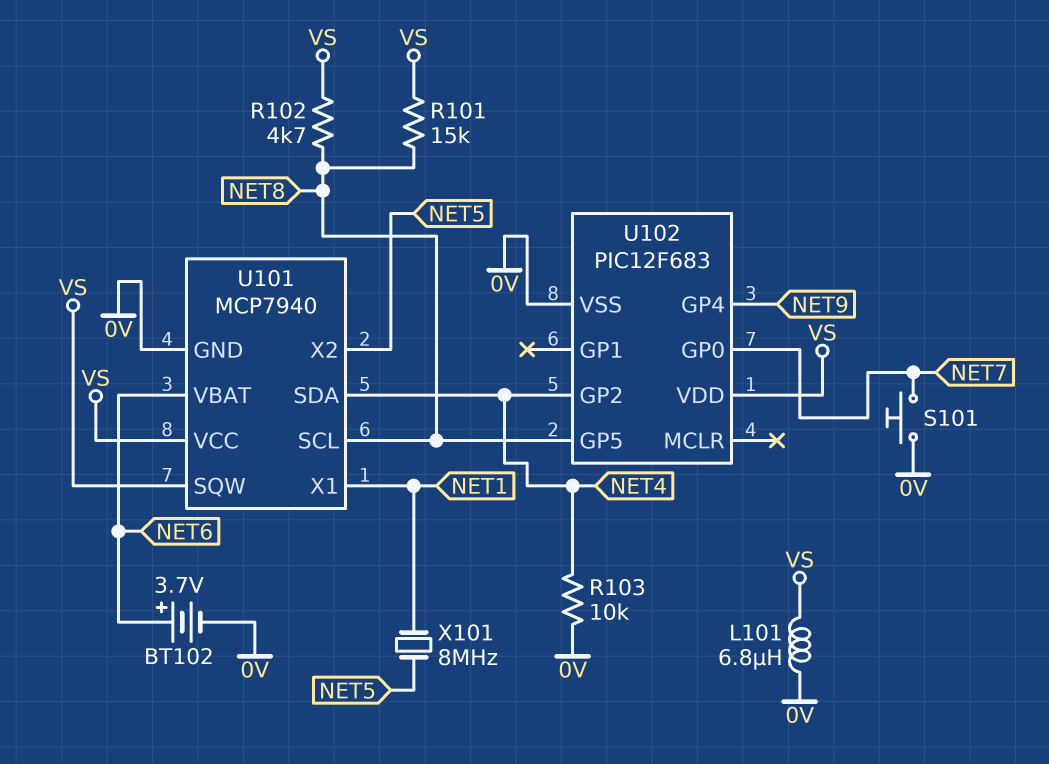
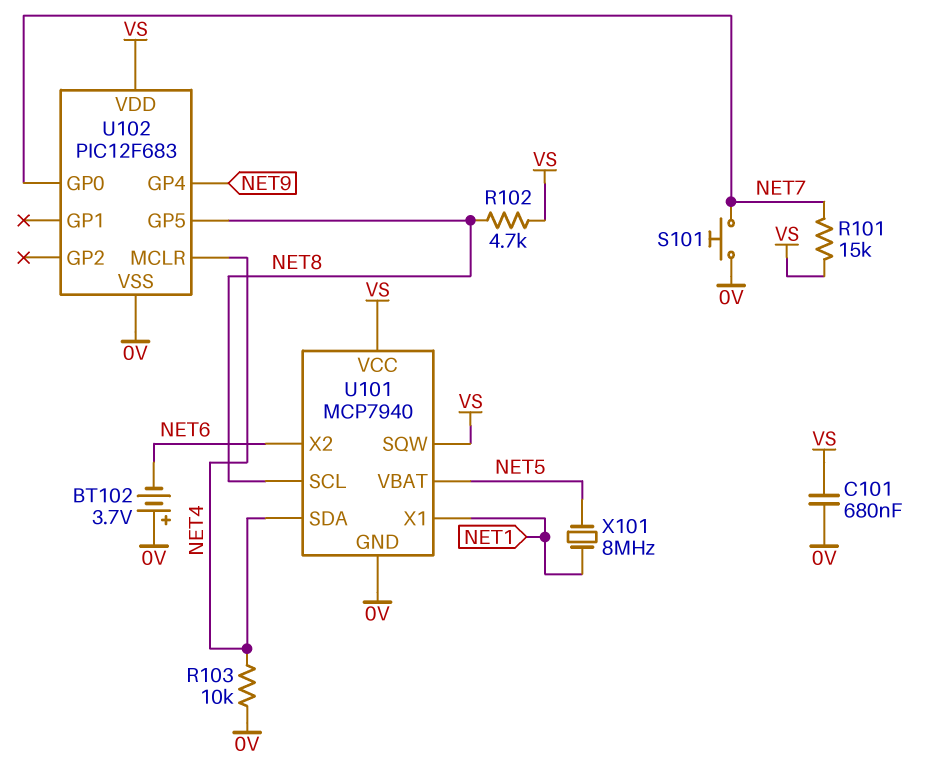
BT102: 3.7V (plus NET6, minus 0V) -> 3.7V (plus 0V, minus NET6)
C101: none -> 680nF (0V, VS)
L101: 6.8uH (0V, VS) -> none
R101: 15k (NET8, VS) -> 15k (NET7, VS)
U101 pin VBAT: NET6 -> NET5
U101 pin X2: NET5 -> NET6
U102 pin GP2: NET4 -> none
U102 pin MCLR: none -> NET4

